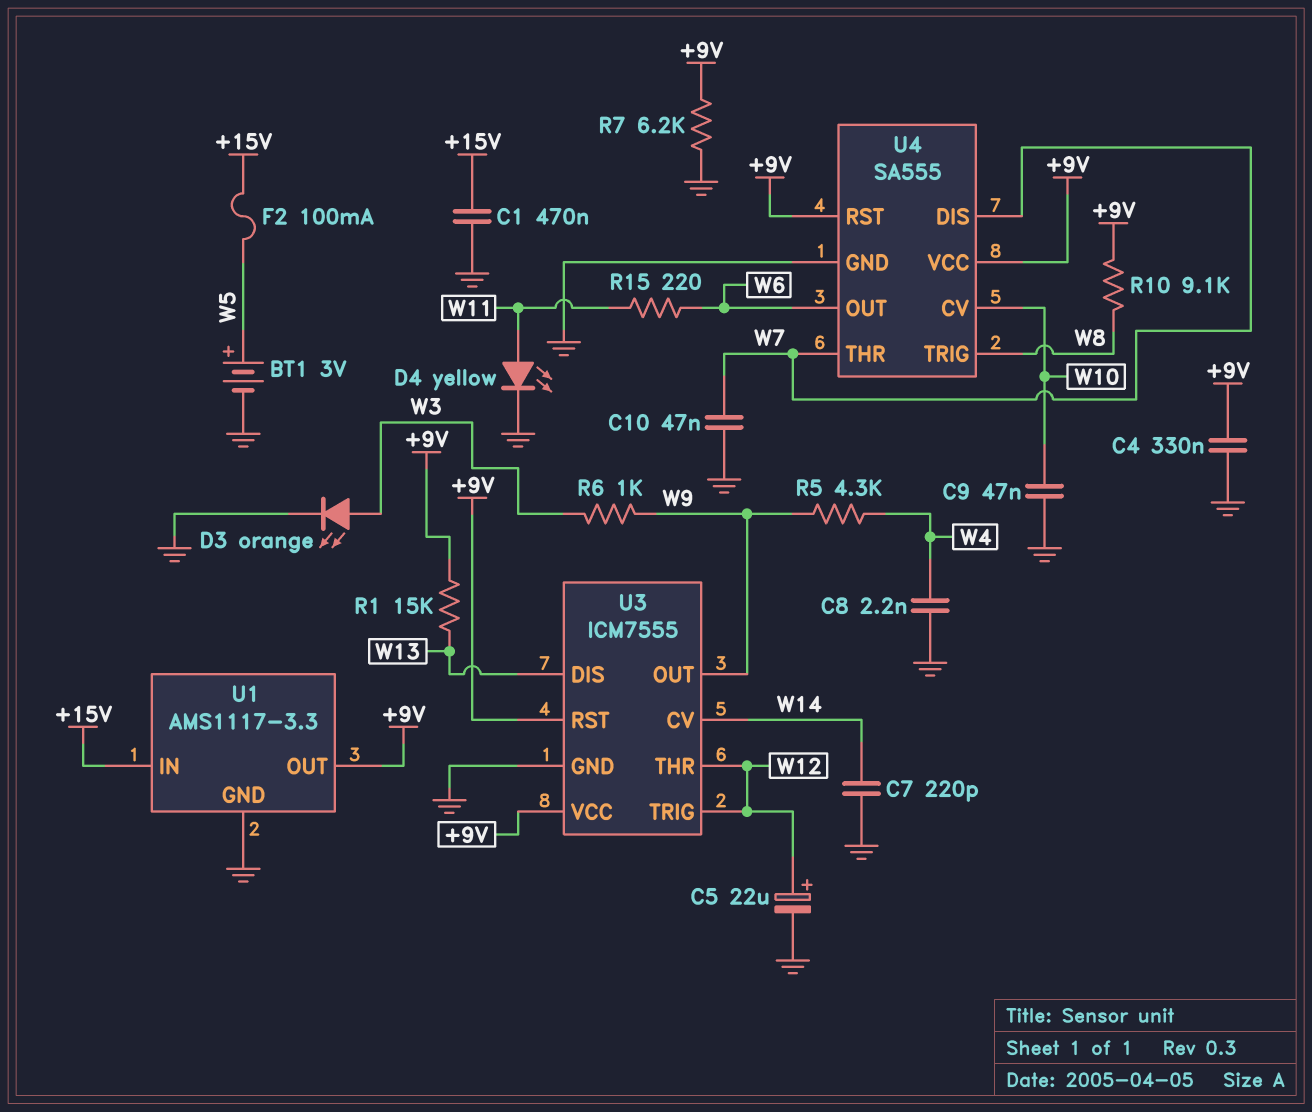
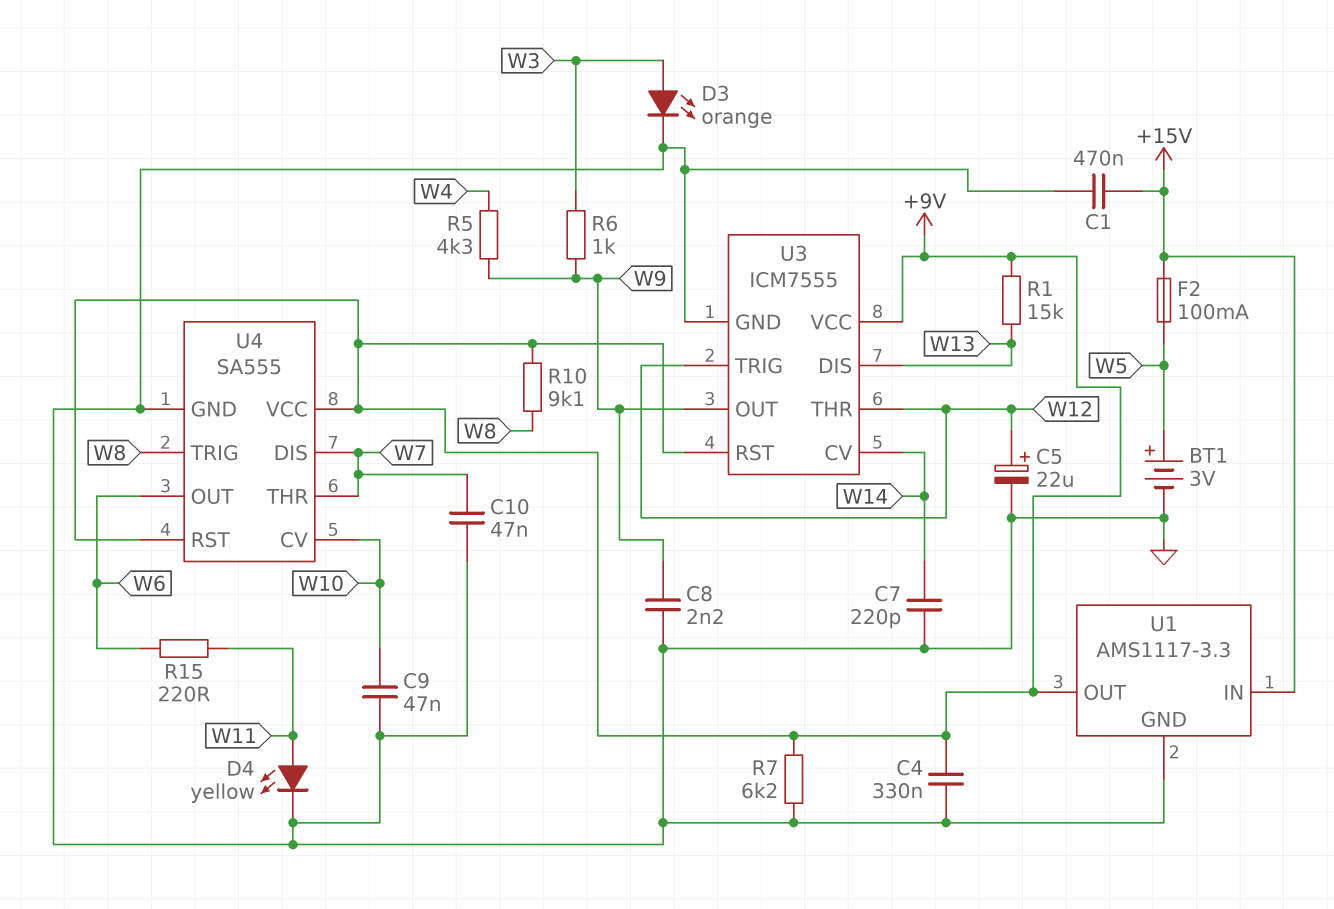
C8: 2.2nF (GND, W4) -> 2.2nF (GND, W9)

